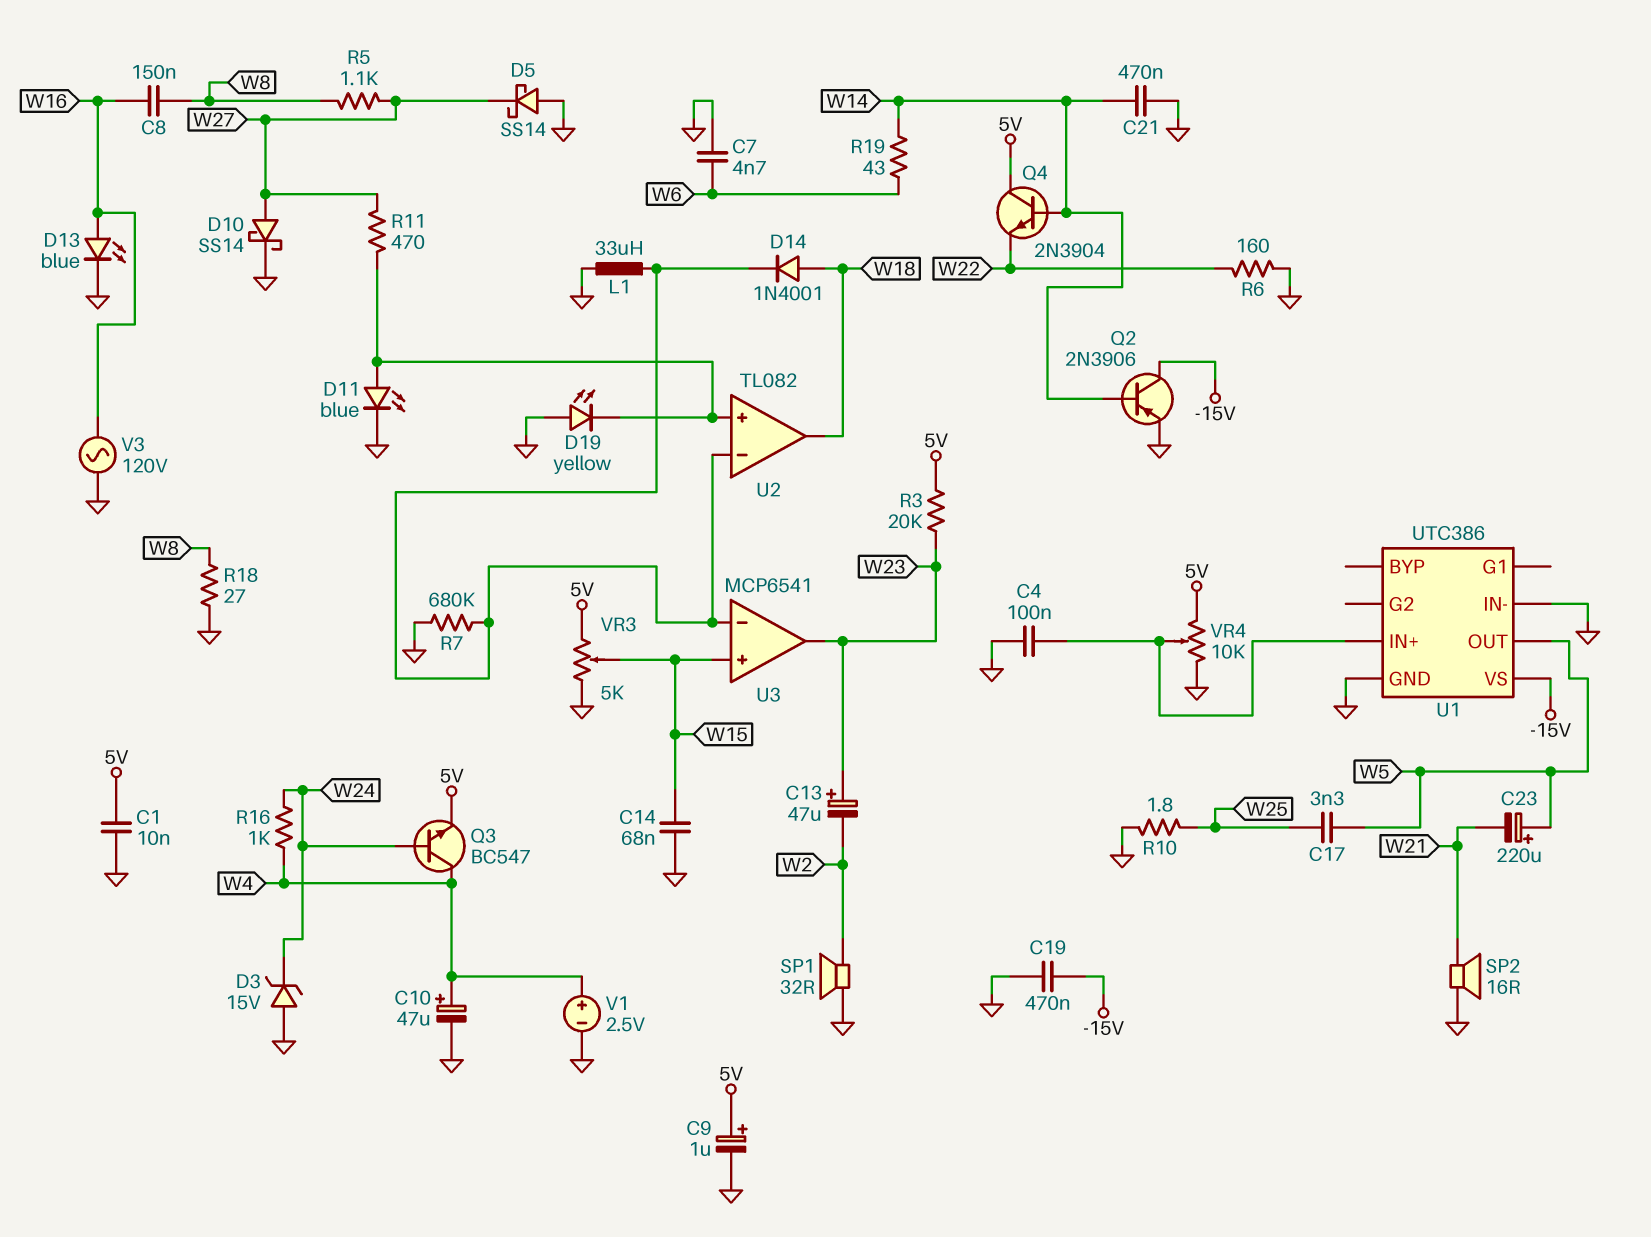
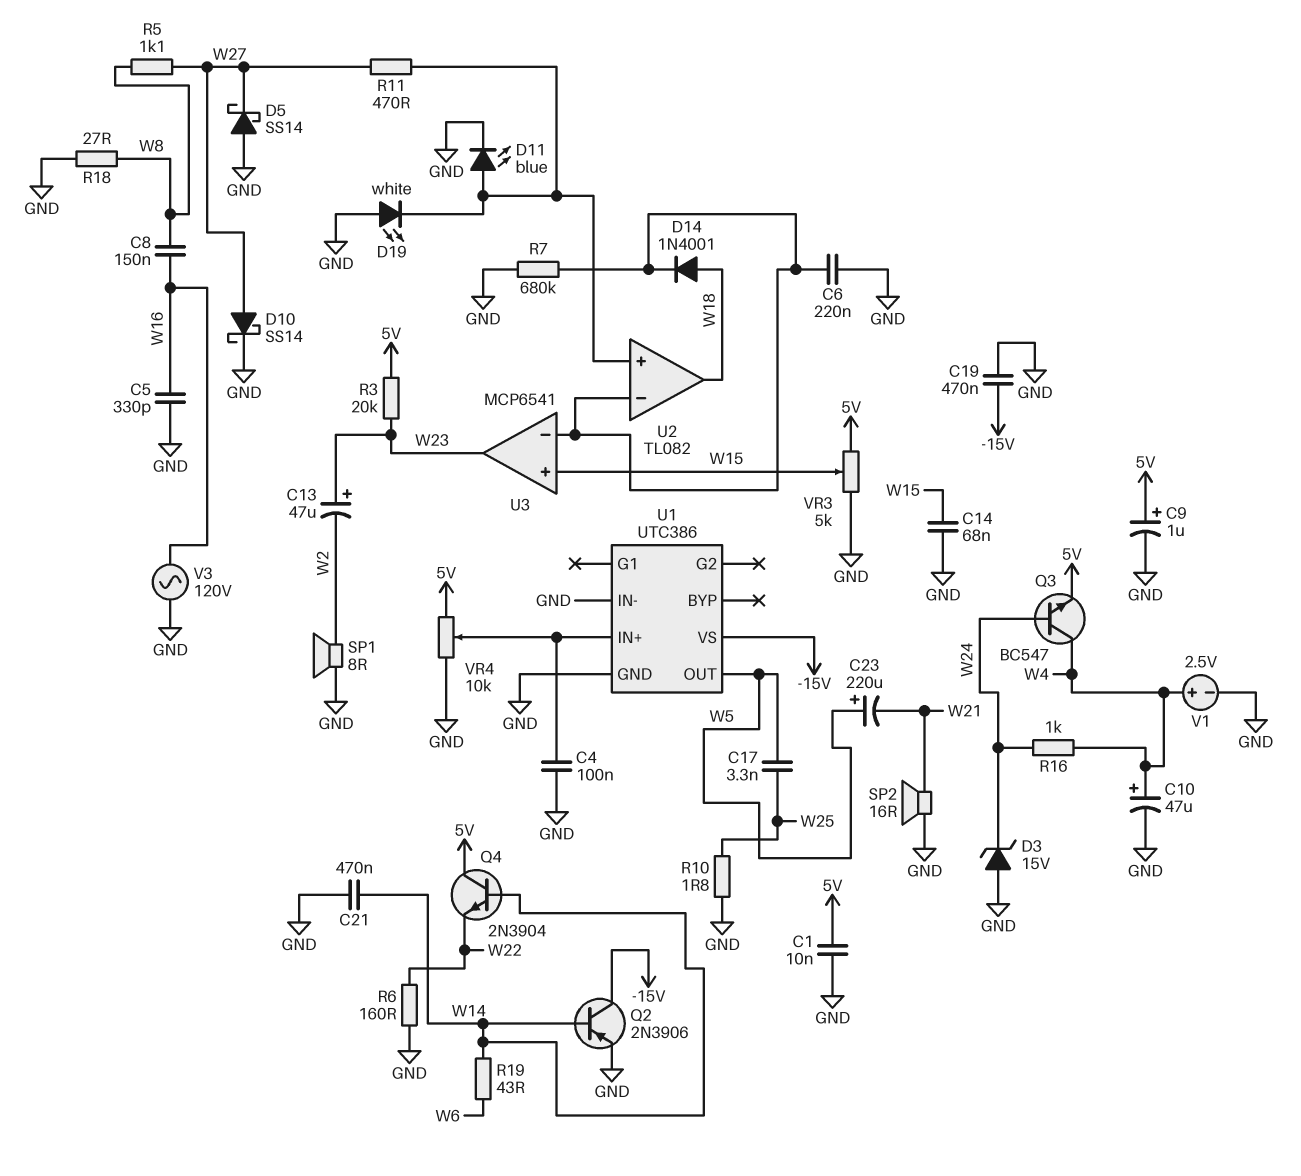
C5: none -> 330pF (GND, W16)
C6: none -> 220nF (GND, U2/in-)
C7: 4.7nF (GND, W6) -> none
D13: LED blue (A W16, K GND) -> none
D19: LED yellow (A GND, K U2/in+) -> LED white (A GND, K U2/in+)
L1: 33uH (GND, U2/in-) -> none
SP1: speaker 32R (GND, W2) -> speaker 8R (GND, W2)

